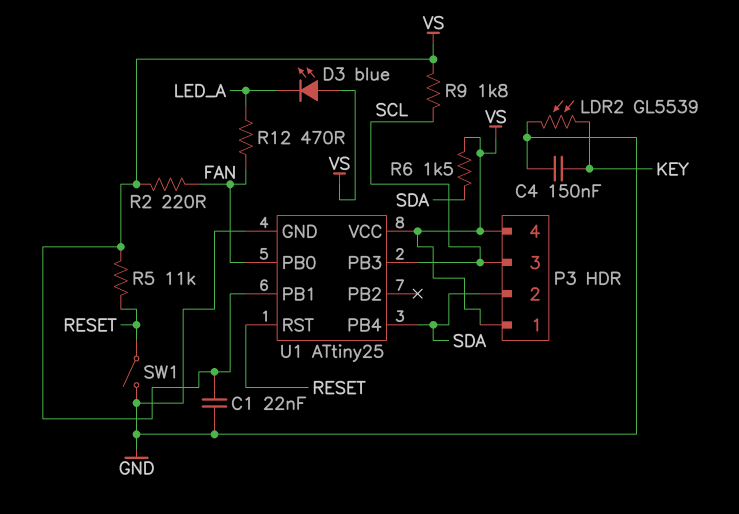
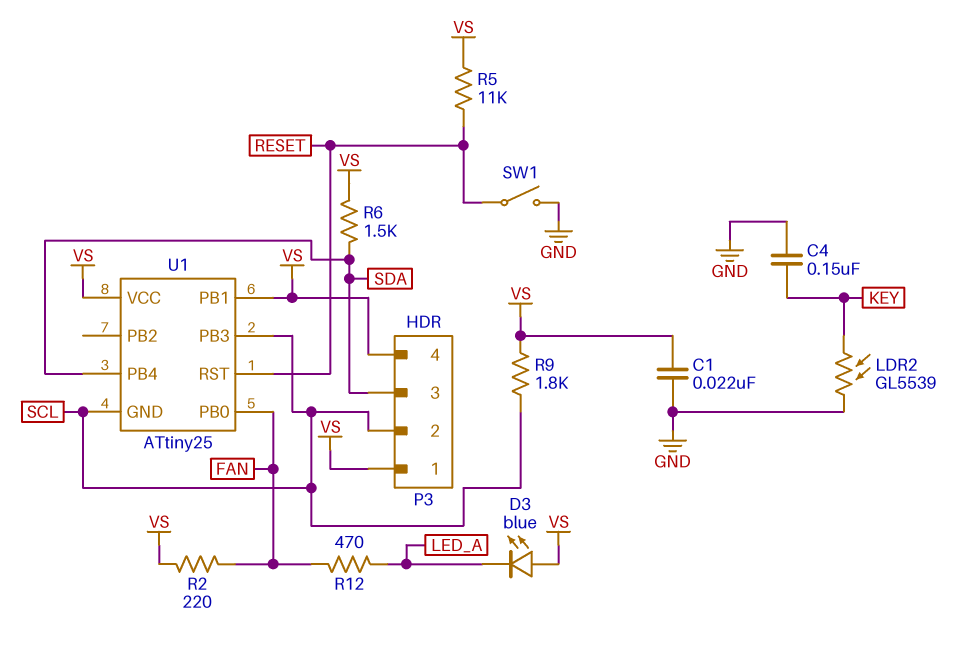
P3 pin 2: SDA -> SCL
P3 pin 3: SCL -> SDA
U1 pin GND: GND -> SCL

